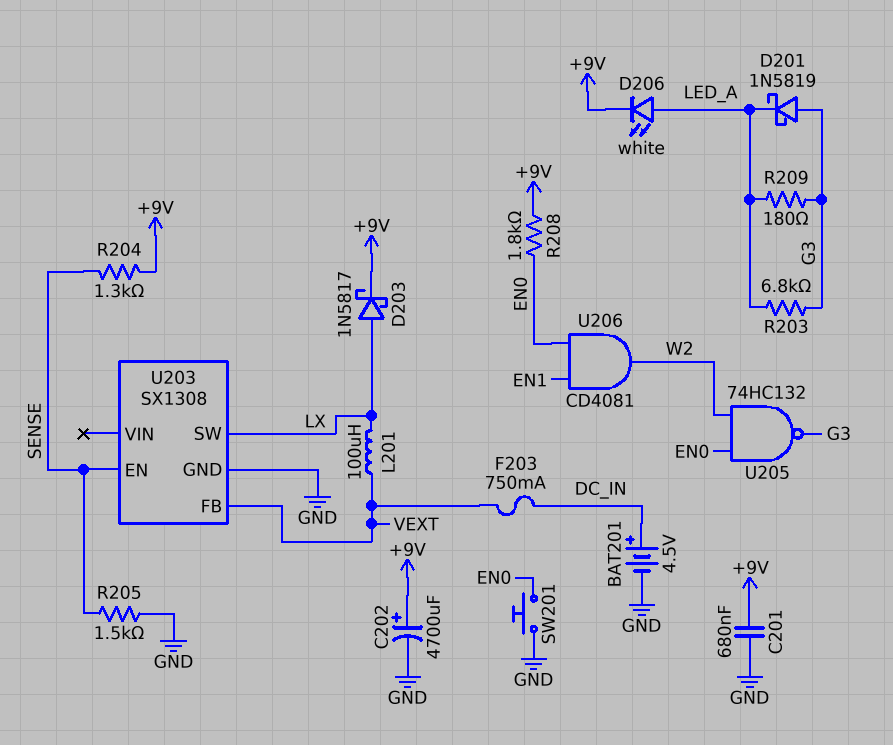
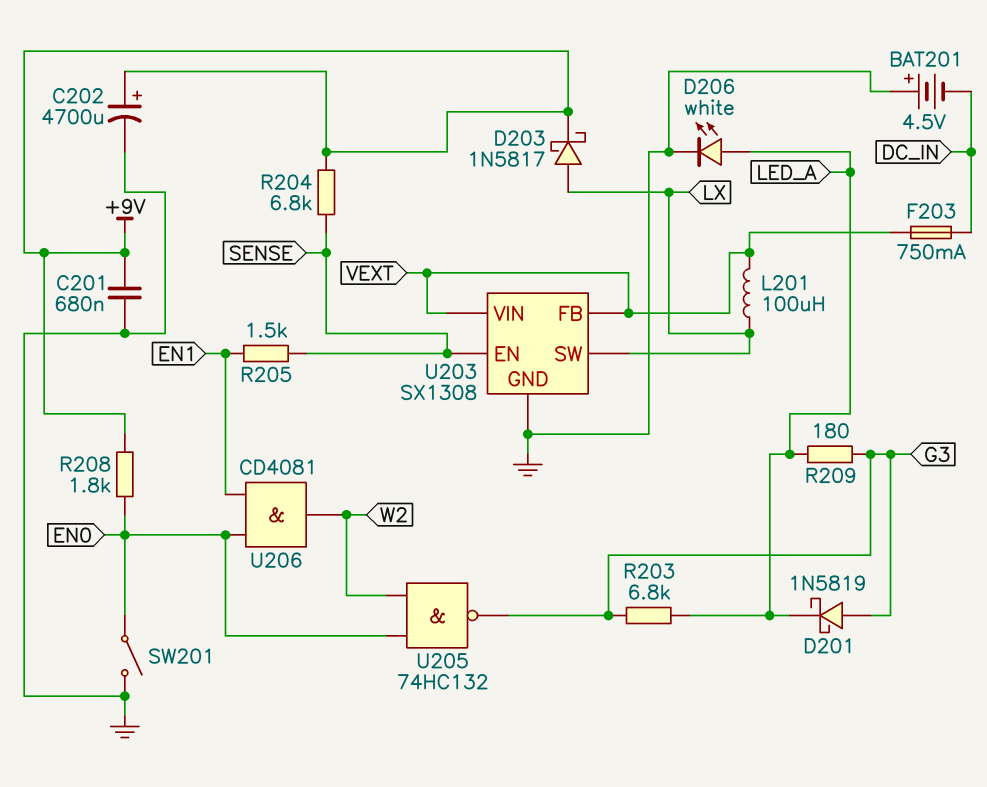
BAT201: 4.5V (plus DC_IN, minus GND) -> 4.5V (plus GND, minus DC_IN)
D206: LED white (A LED_A, K +9V) -> LED white (A LED_A, K GND)
R204: 1.3k (+9V, SENSE) -> 6.8k (+9V, SENSE)
R205: 1.5k (GND, SENSE) -> 1.5k (EN1, SENSE)
SW201: button (EN0, GND) -> switch (EN0, GND)
U203 pin VIN: none -> VEXT

